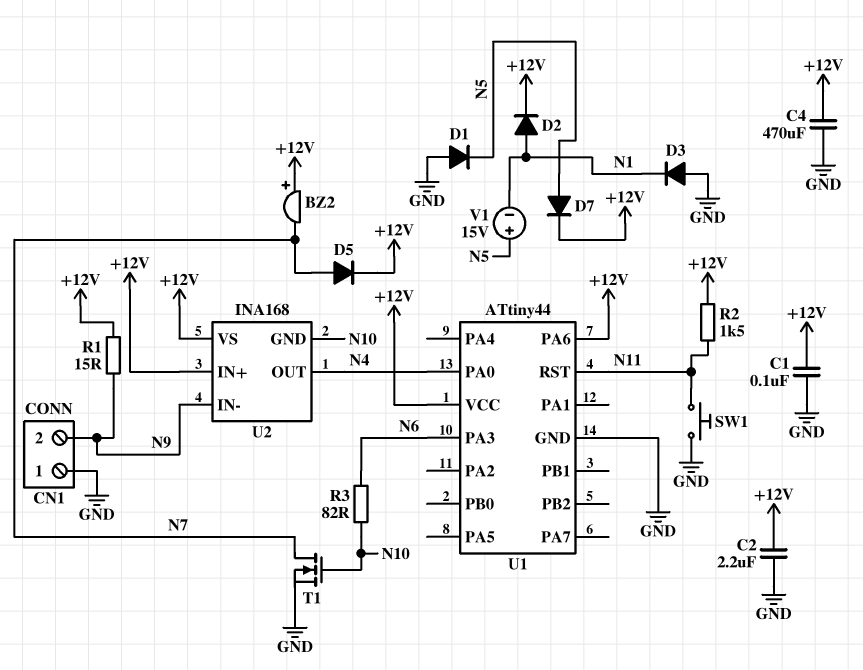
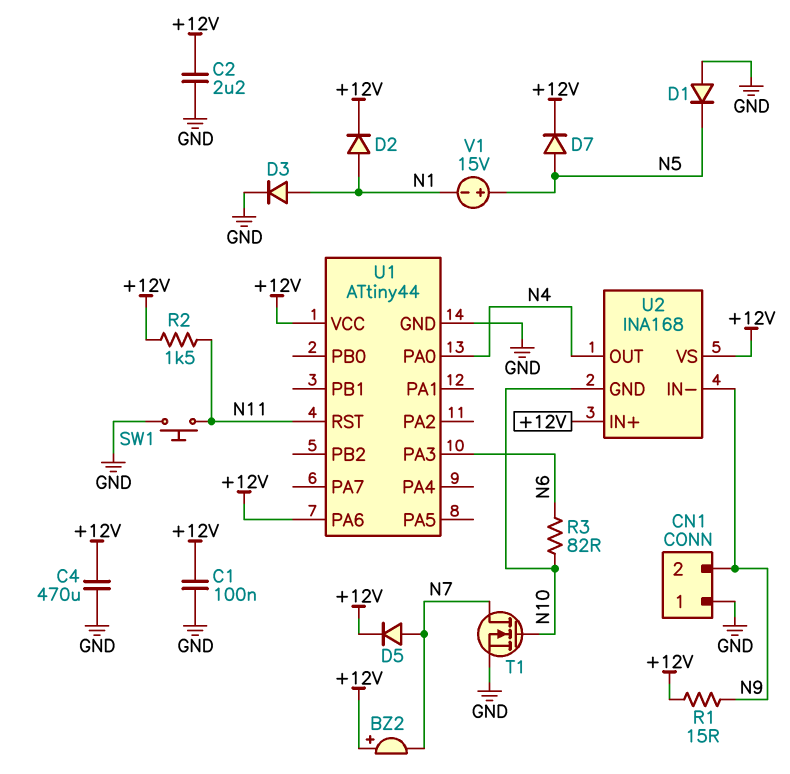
D3: diode (A GND, K N1) -> diode (A N1, K GND)

